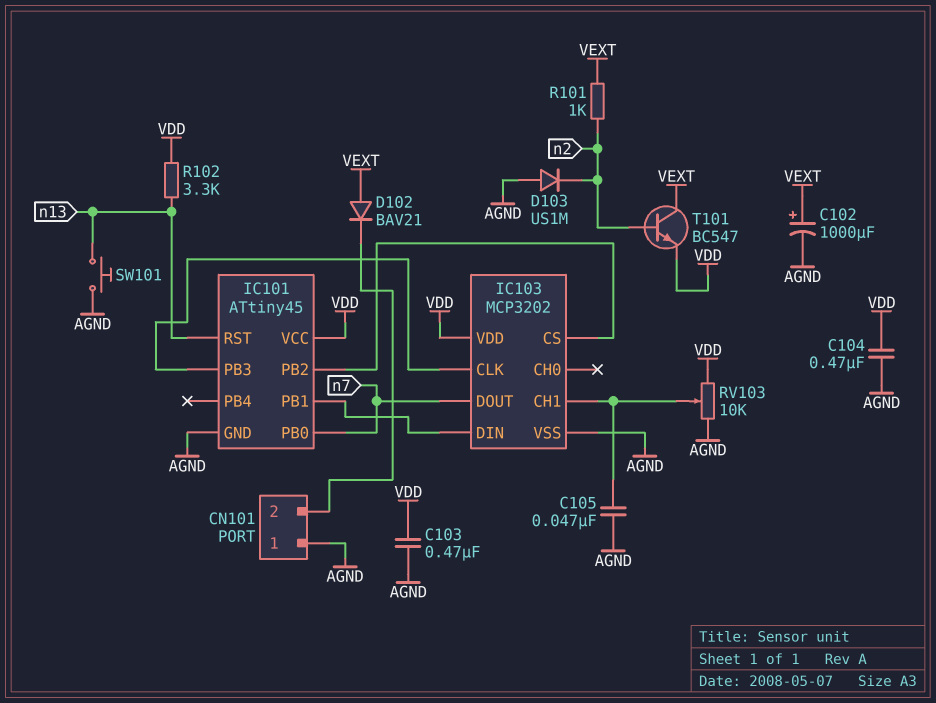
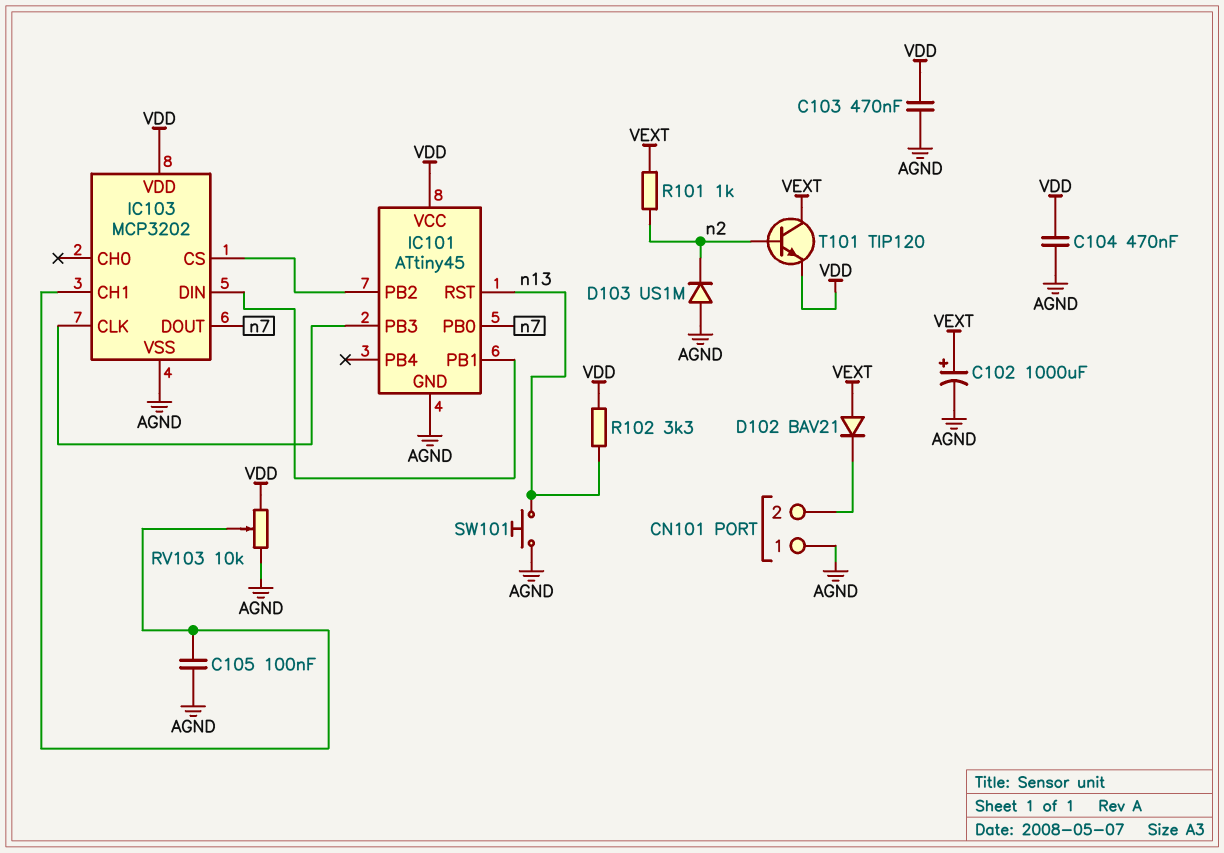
C105: 47nF (AGND, IC103/CH1) -> 100nF (AGND, IC103/CH1)
T101: NPN BC547 (B n2, C VEXT, E VDD) -> NPN TIP120 (B n2, C VEXT, E VDD)

